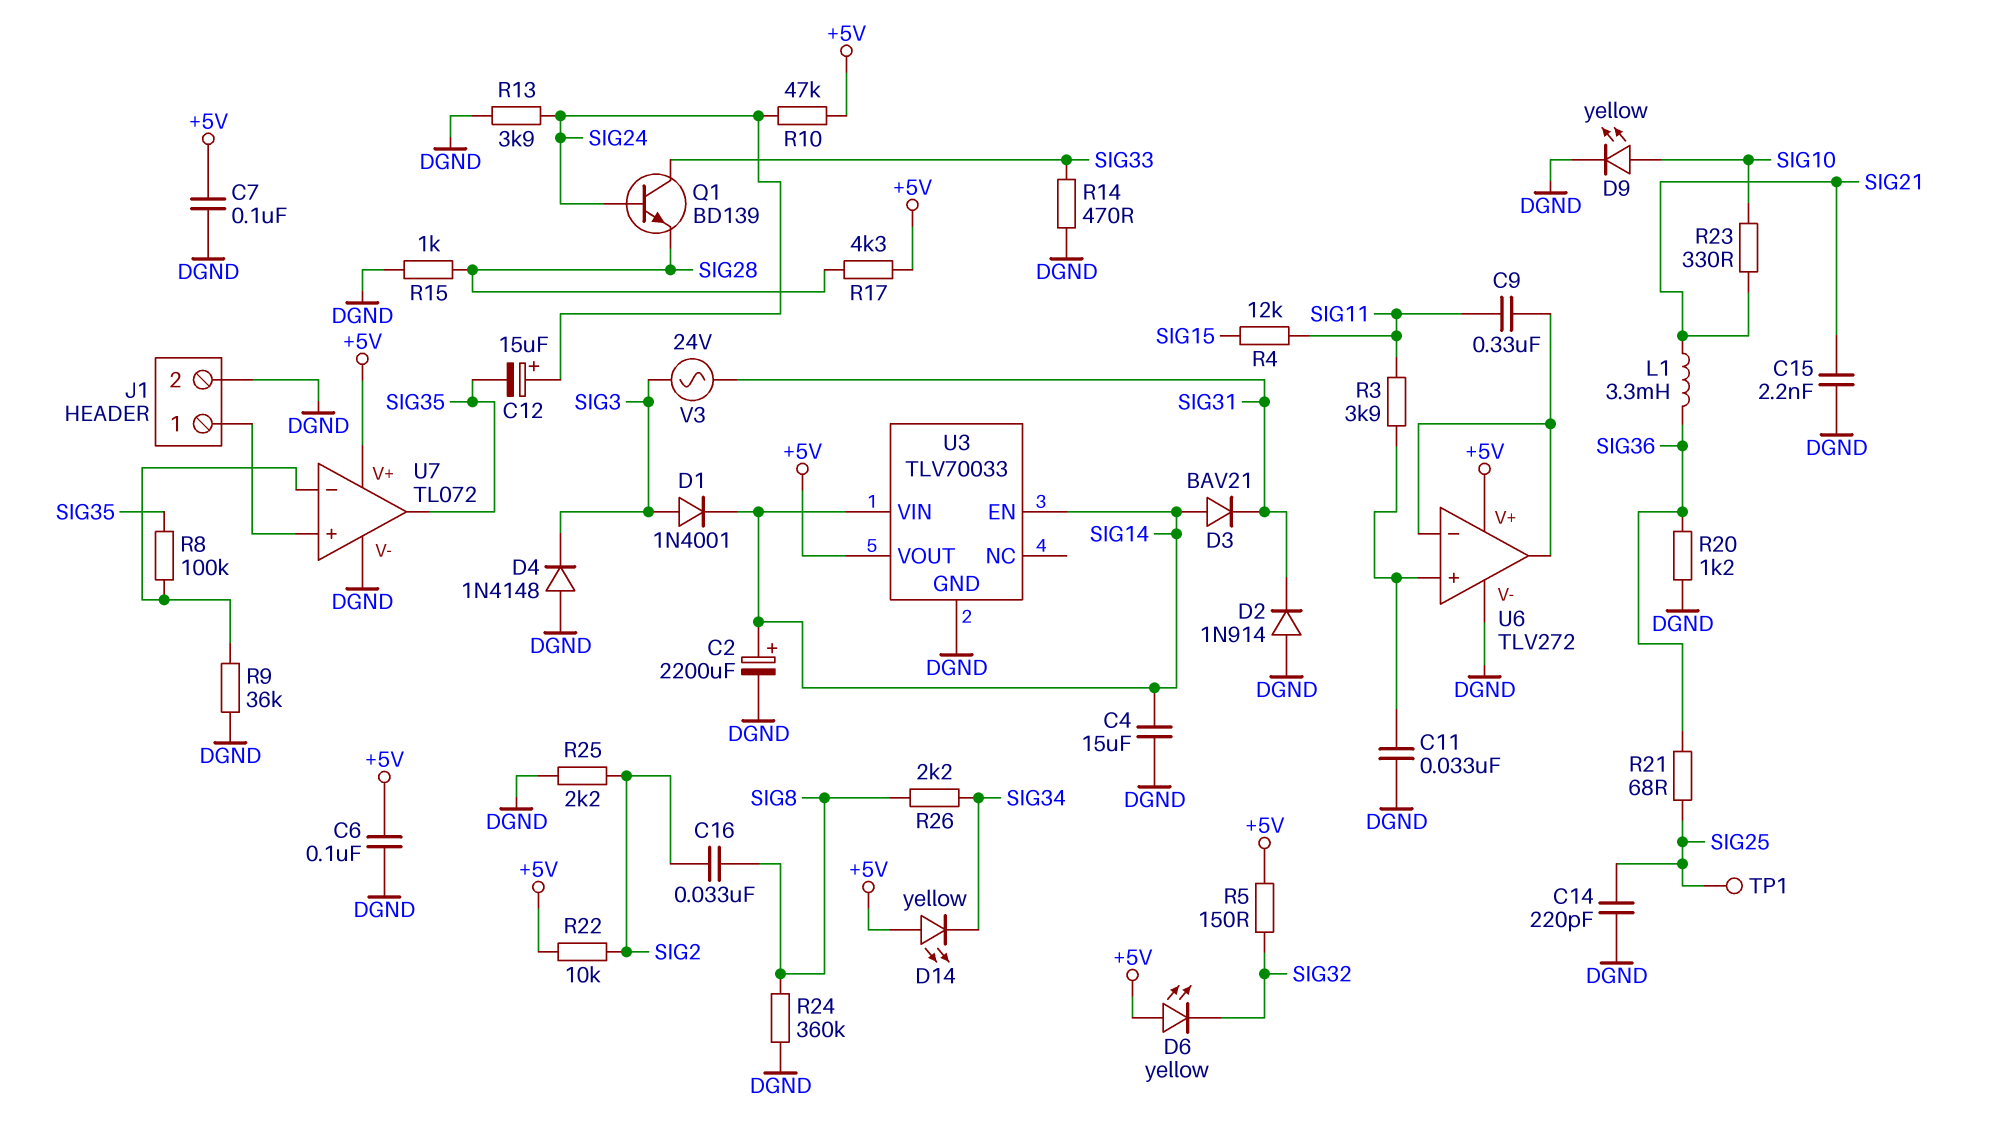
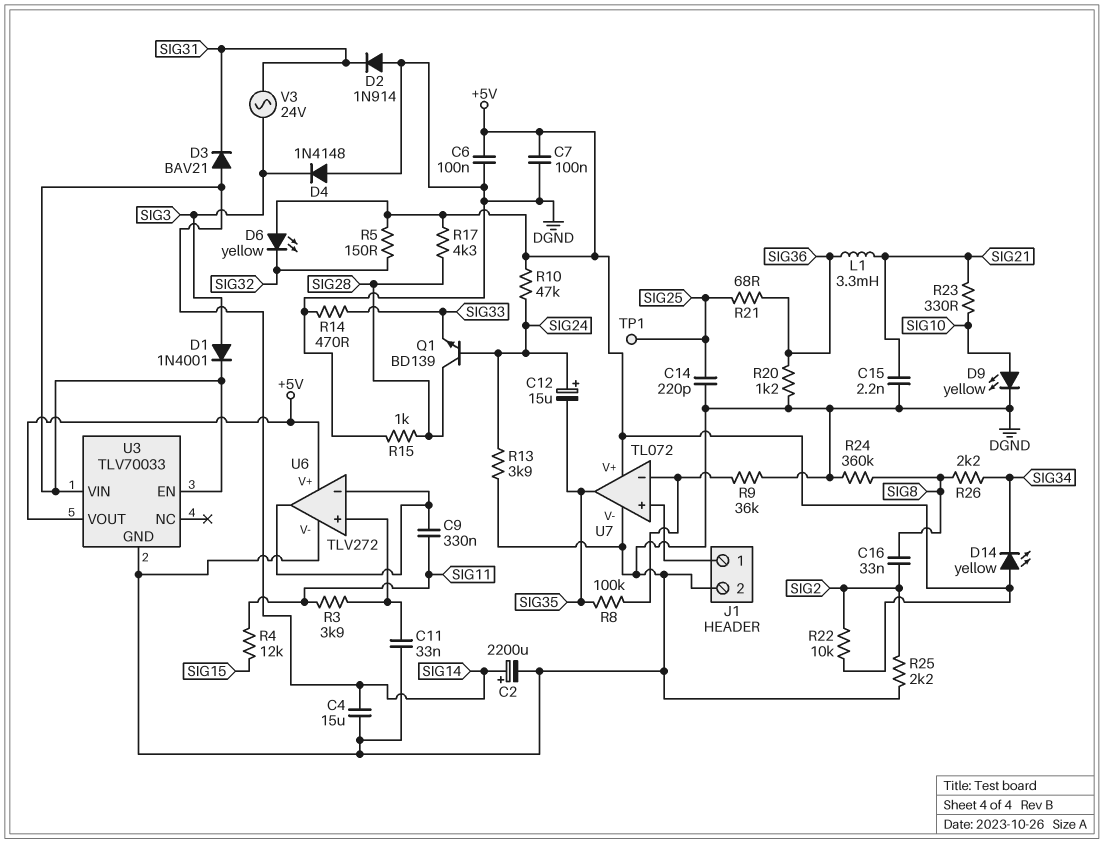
Q1: NPN BD139 (B SIG24, C SIG33, E SIG28) -> NPN BD139 (B SIG24, C SIG28, E SIG33)

